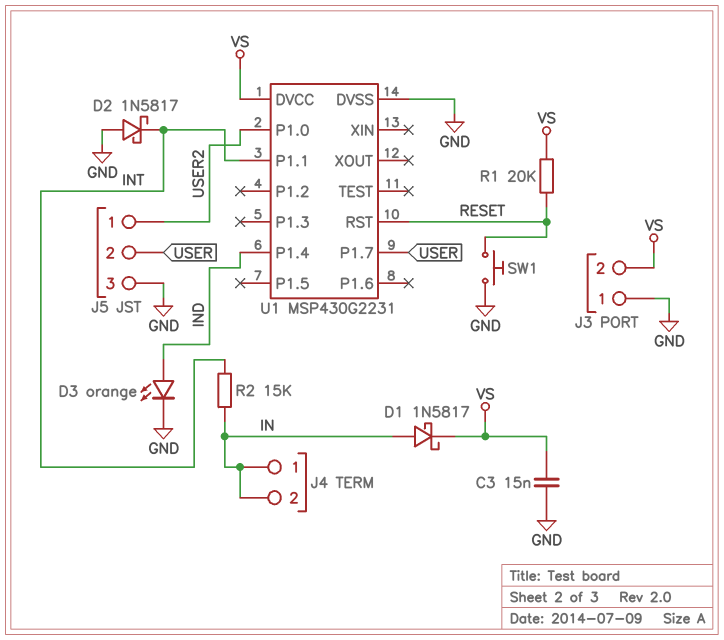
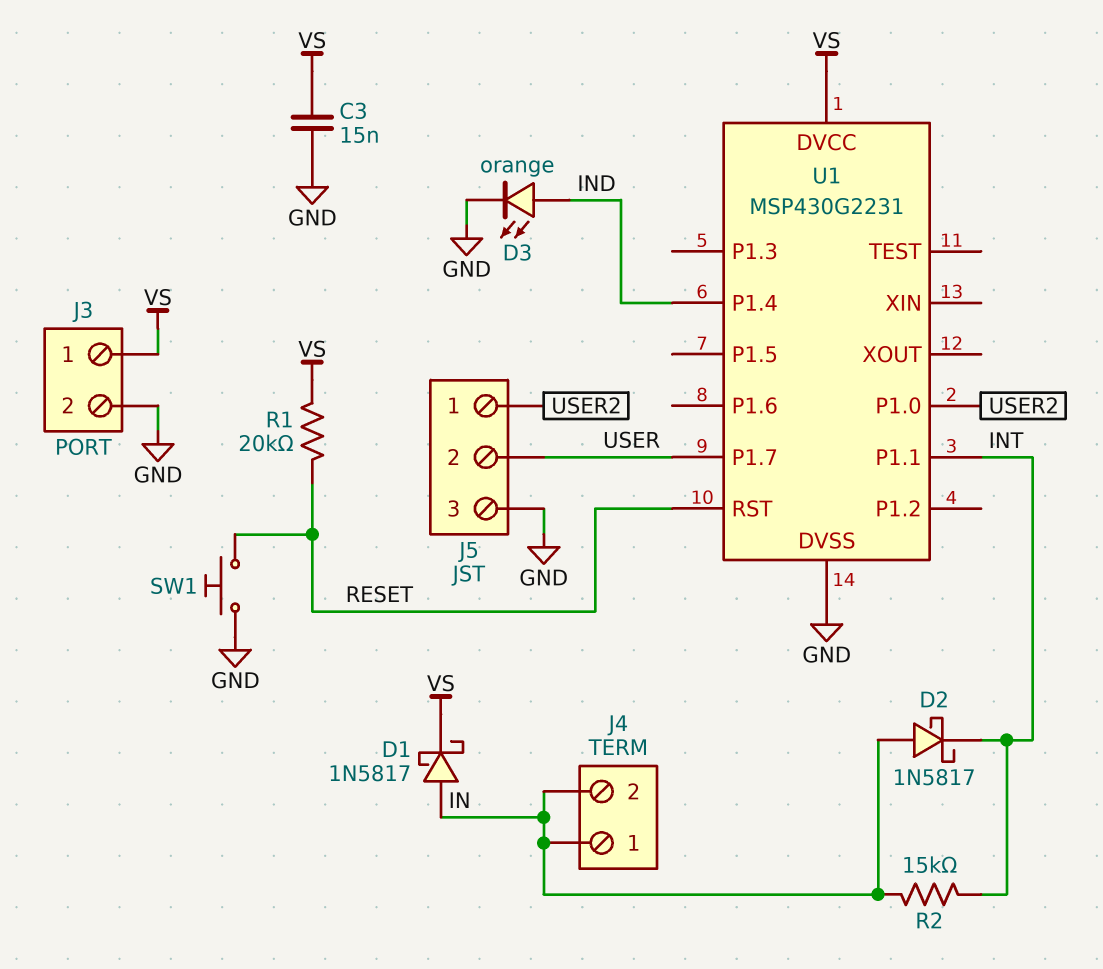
D2: schottky 1N5817 (A GND, K INT) -> schottky 1N5817 (A IN, K INT)
J3 pin 1: GND -> VS
J3 pin 2: VS -> GND

